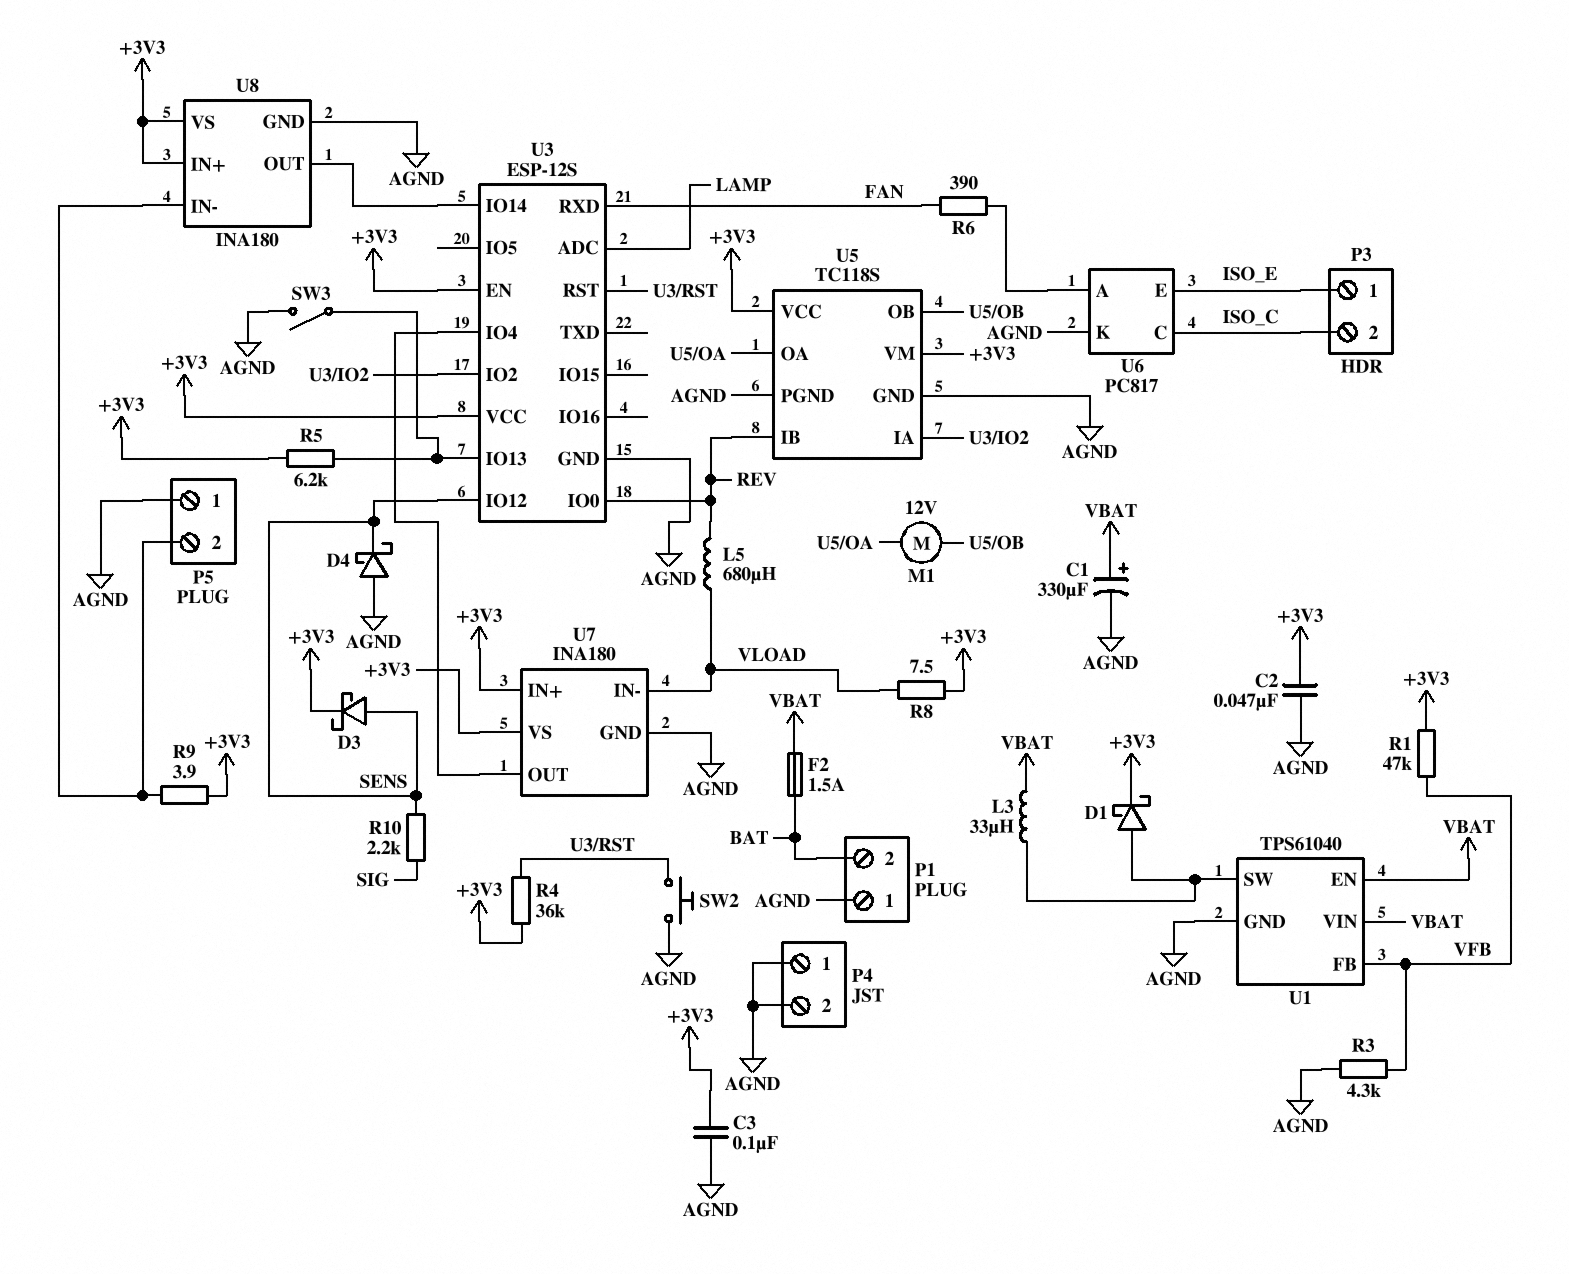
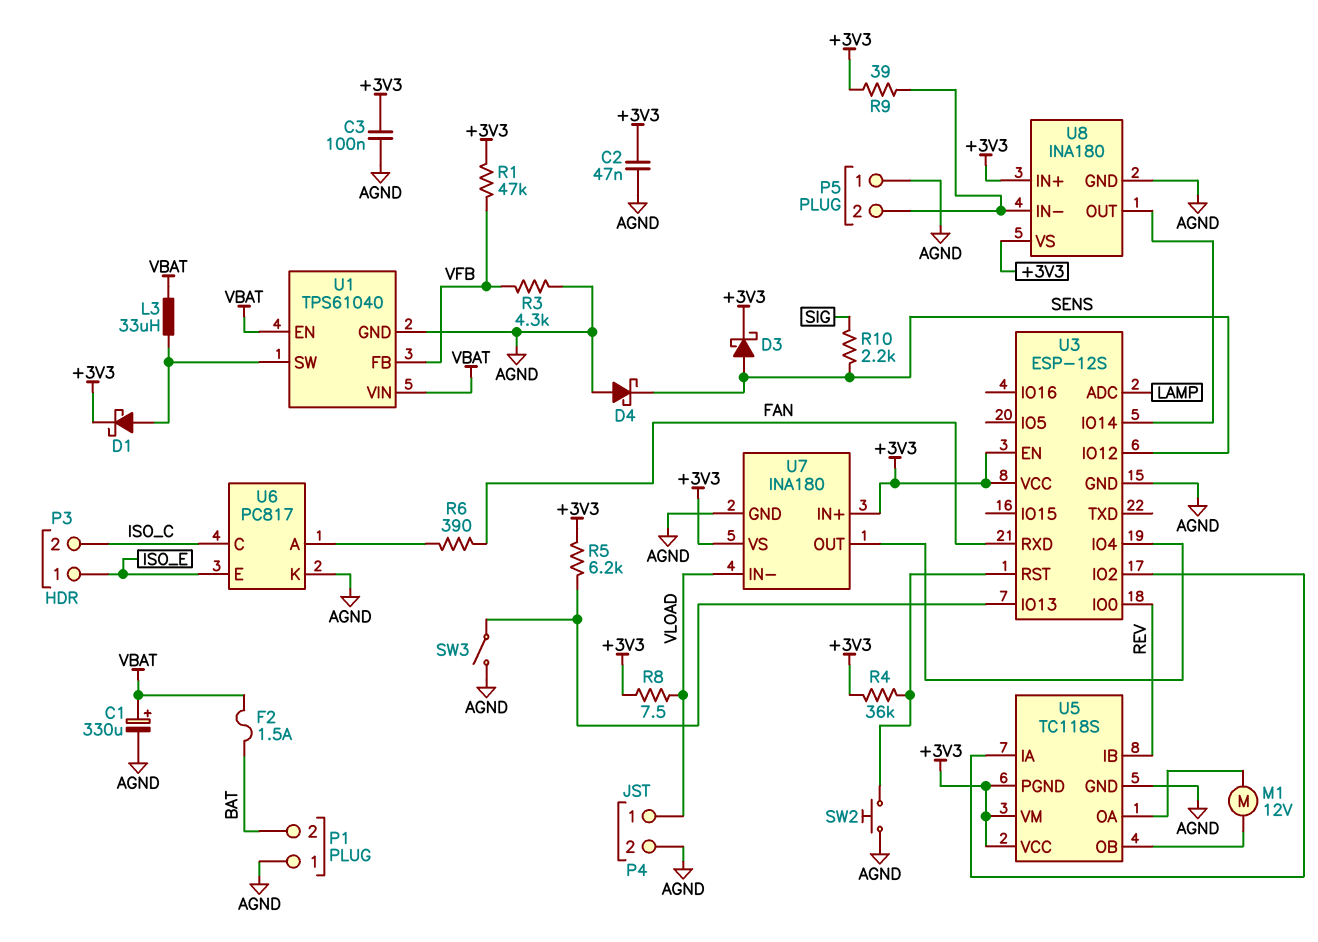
L5: 680uH (REV, VLOAD) -> none
P4 pin 1: AGND -> VLOAD
R9: 3.9 (+3V3, P5/2) -> 39 (+3V3, P5/2)
U5 pin PGND: AGND -> +3V3

